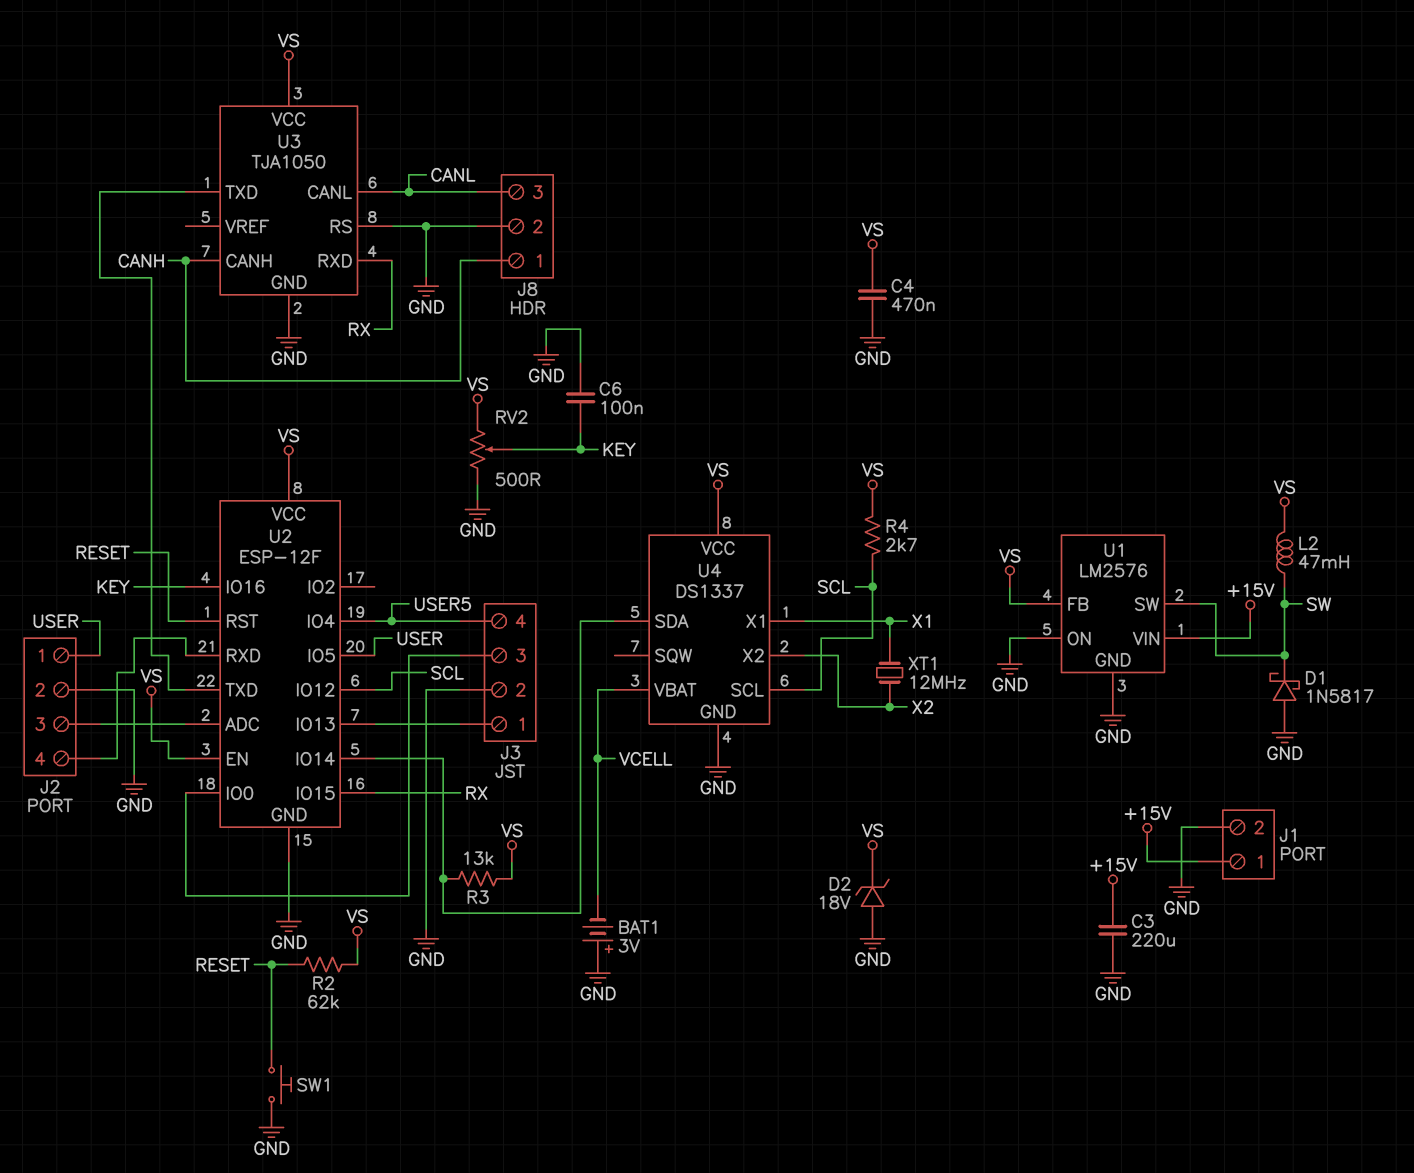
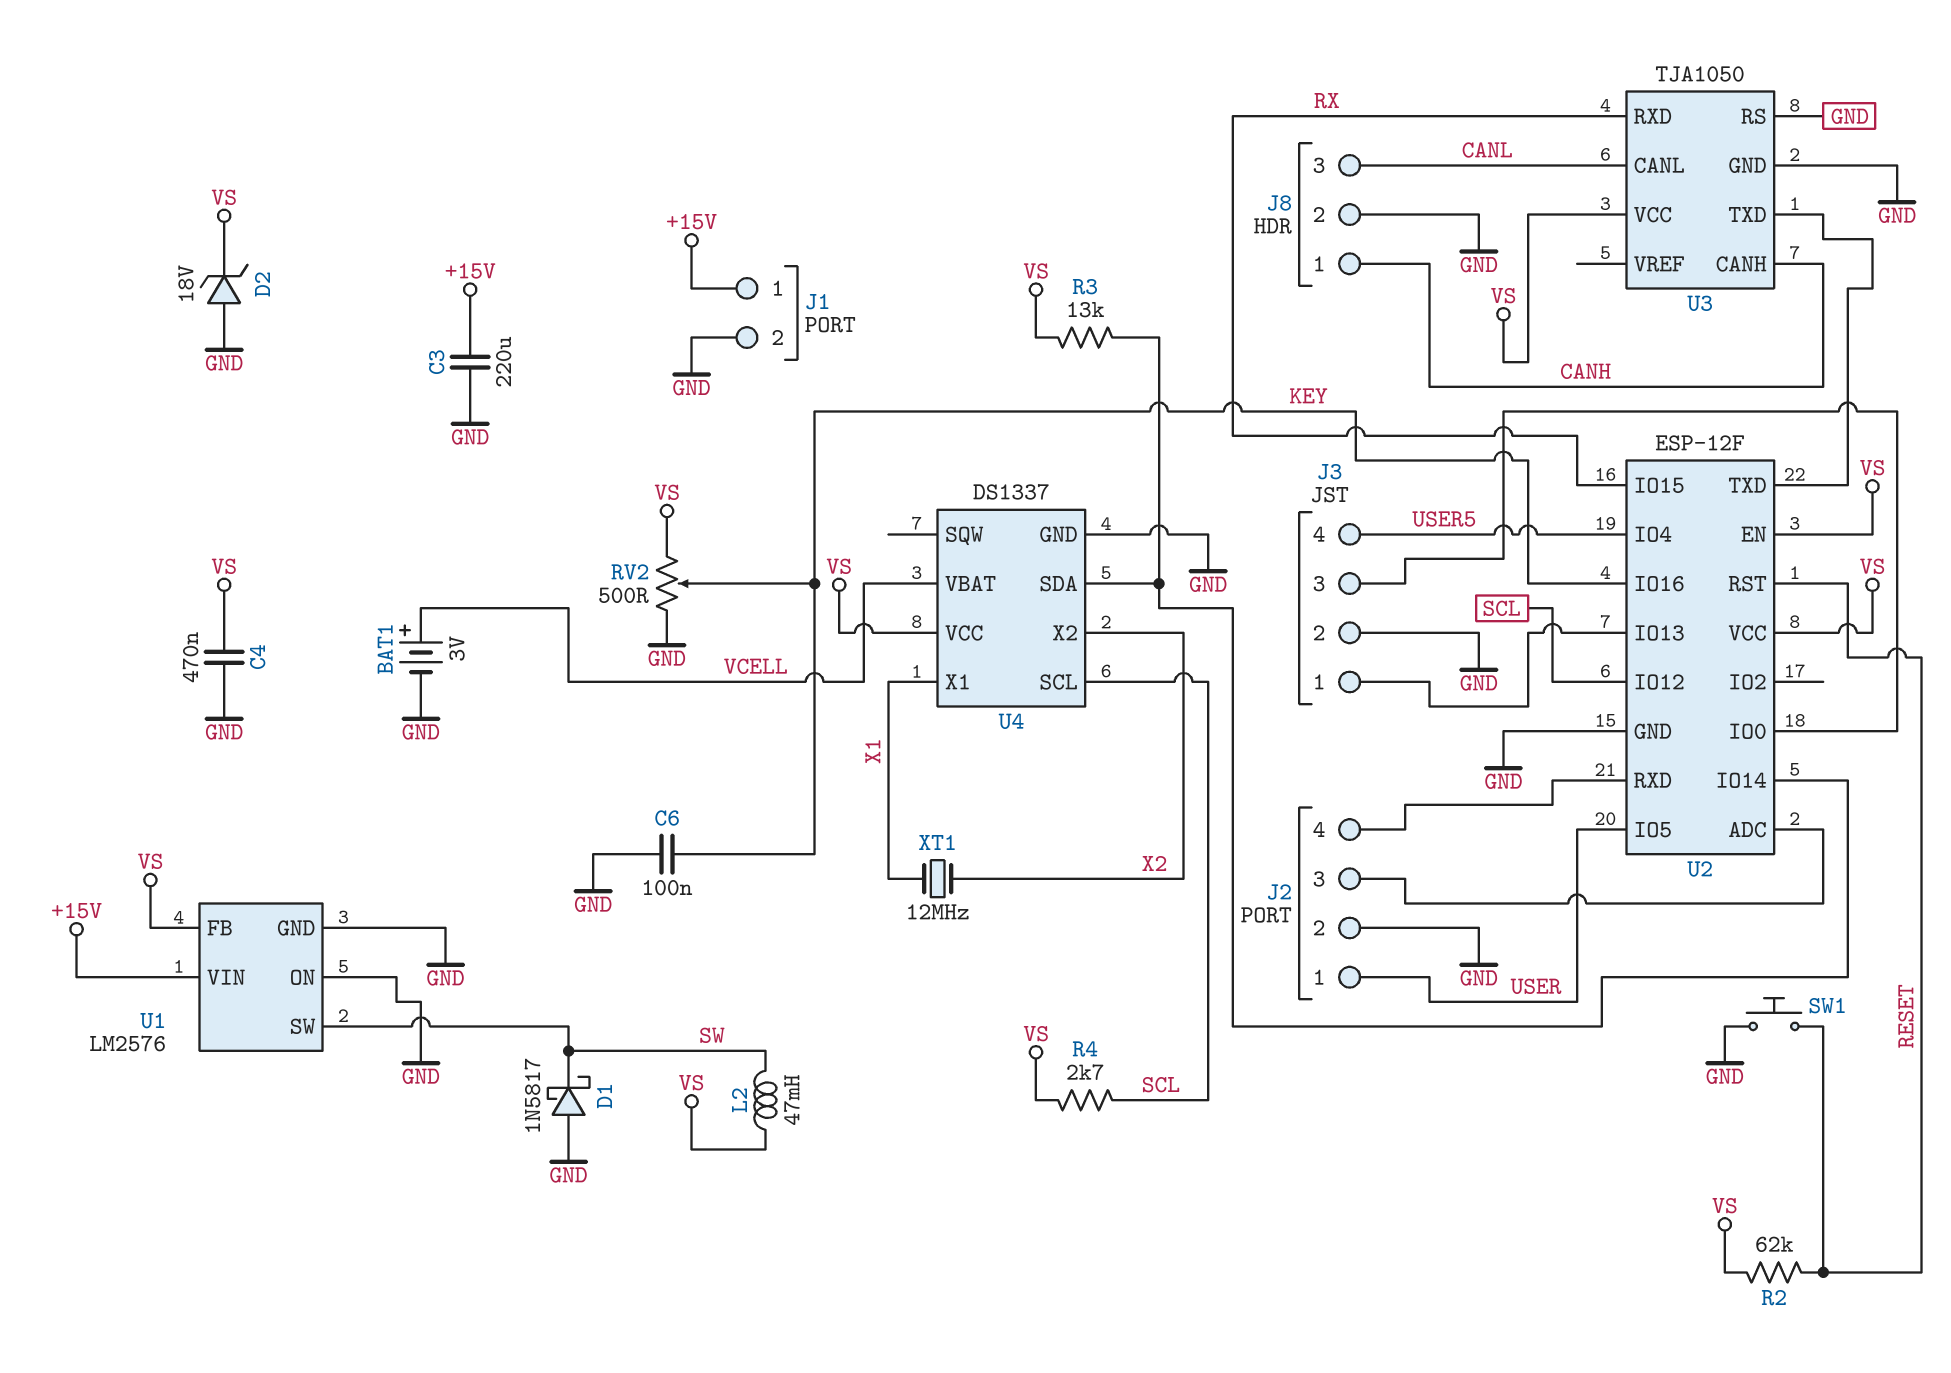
BAT1: 3V (plus GND, minus VCELL) -> 3V (plus VCELL, minus GND)

